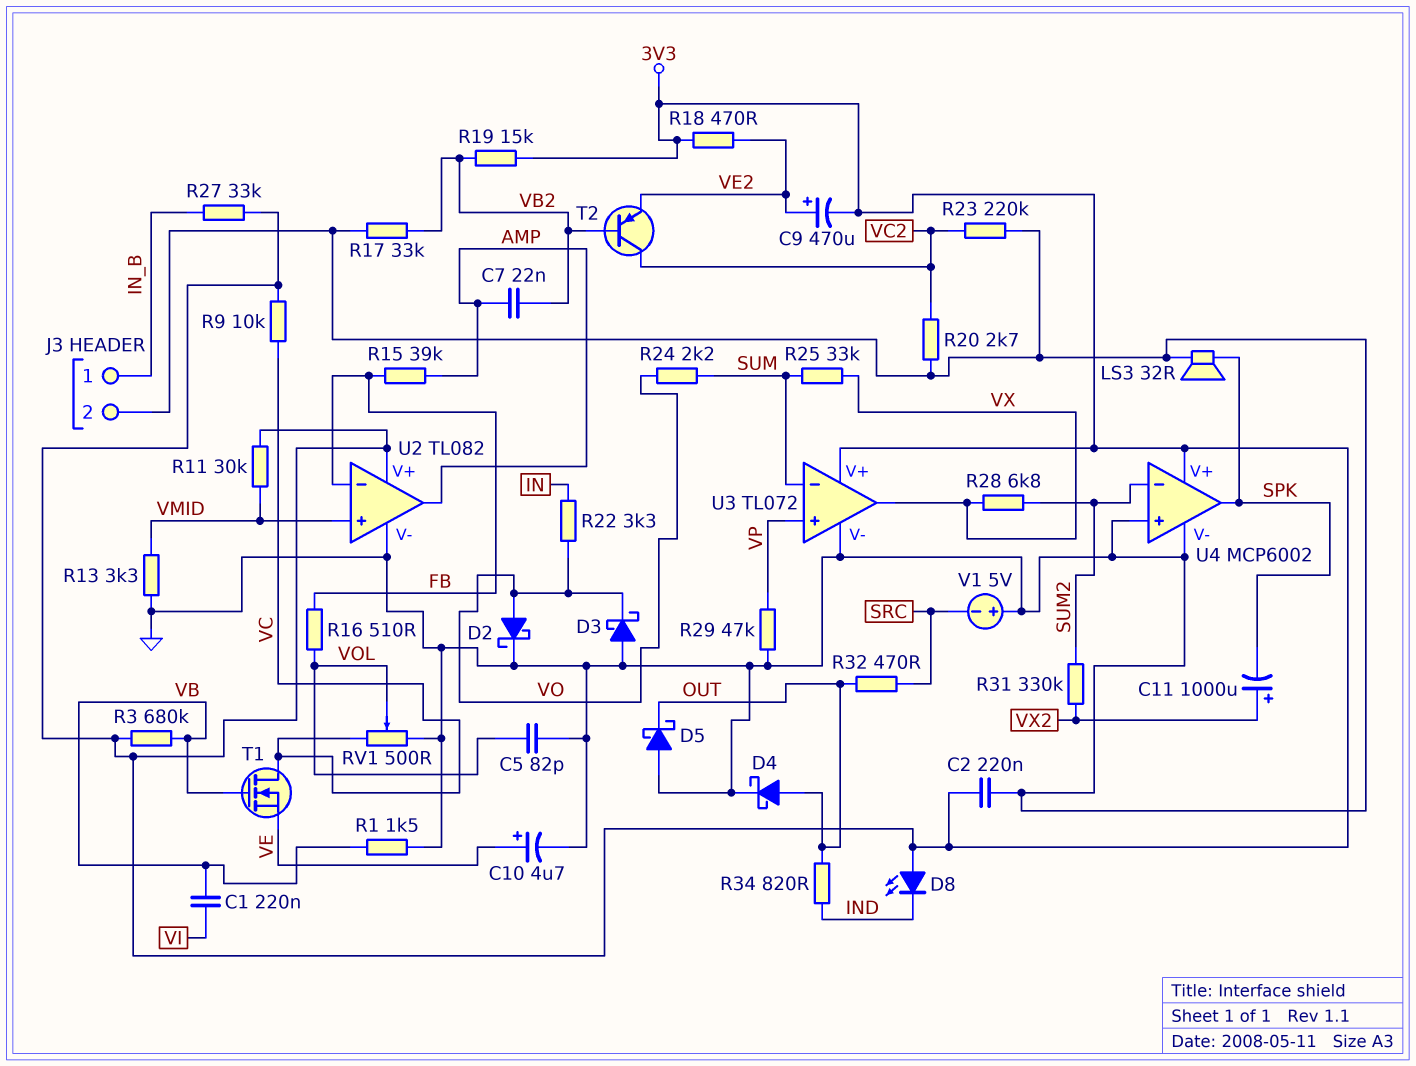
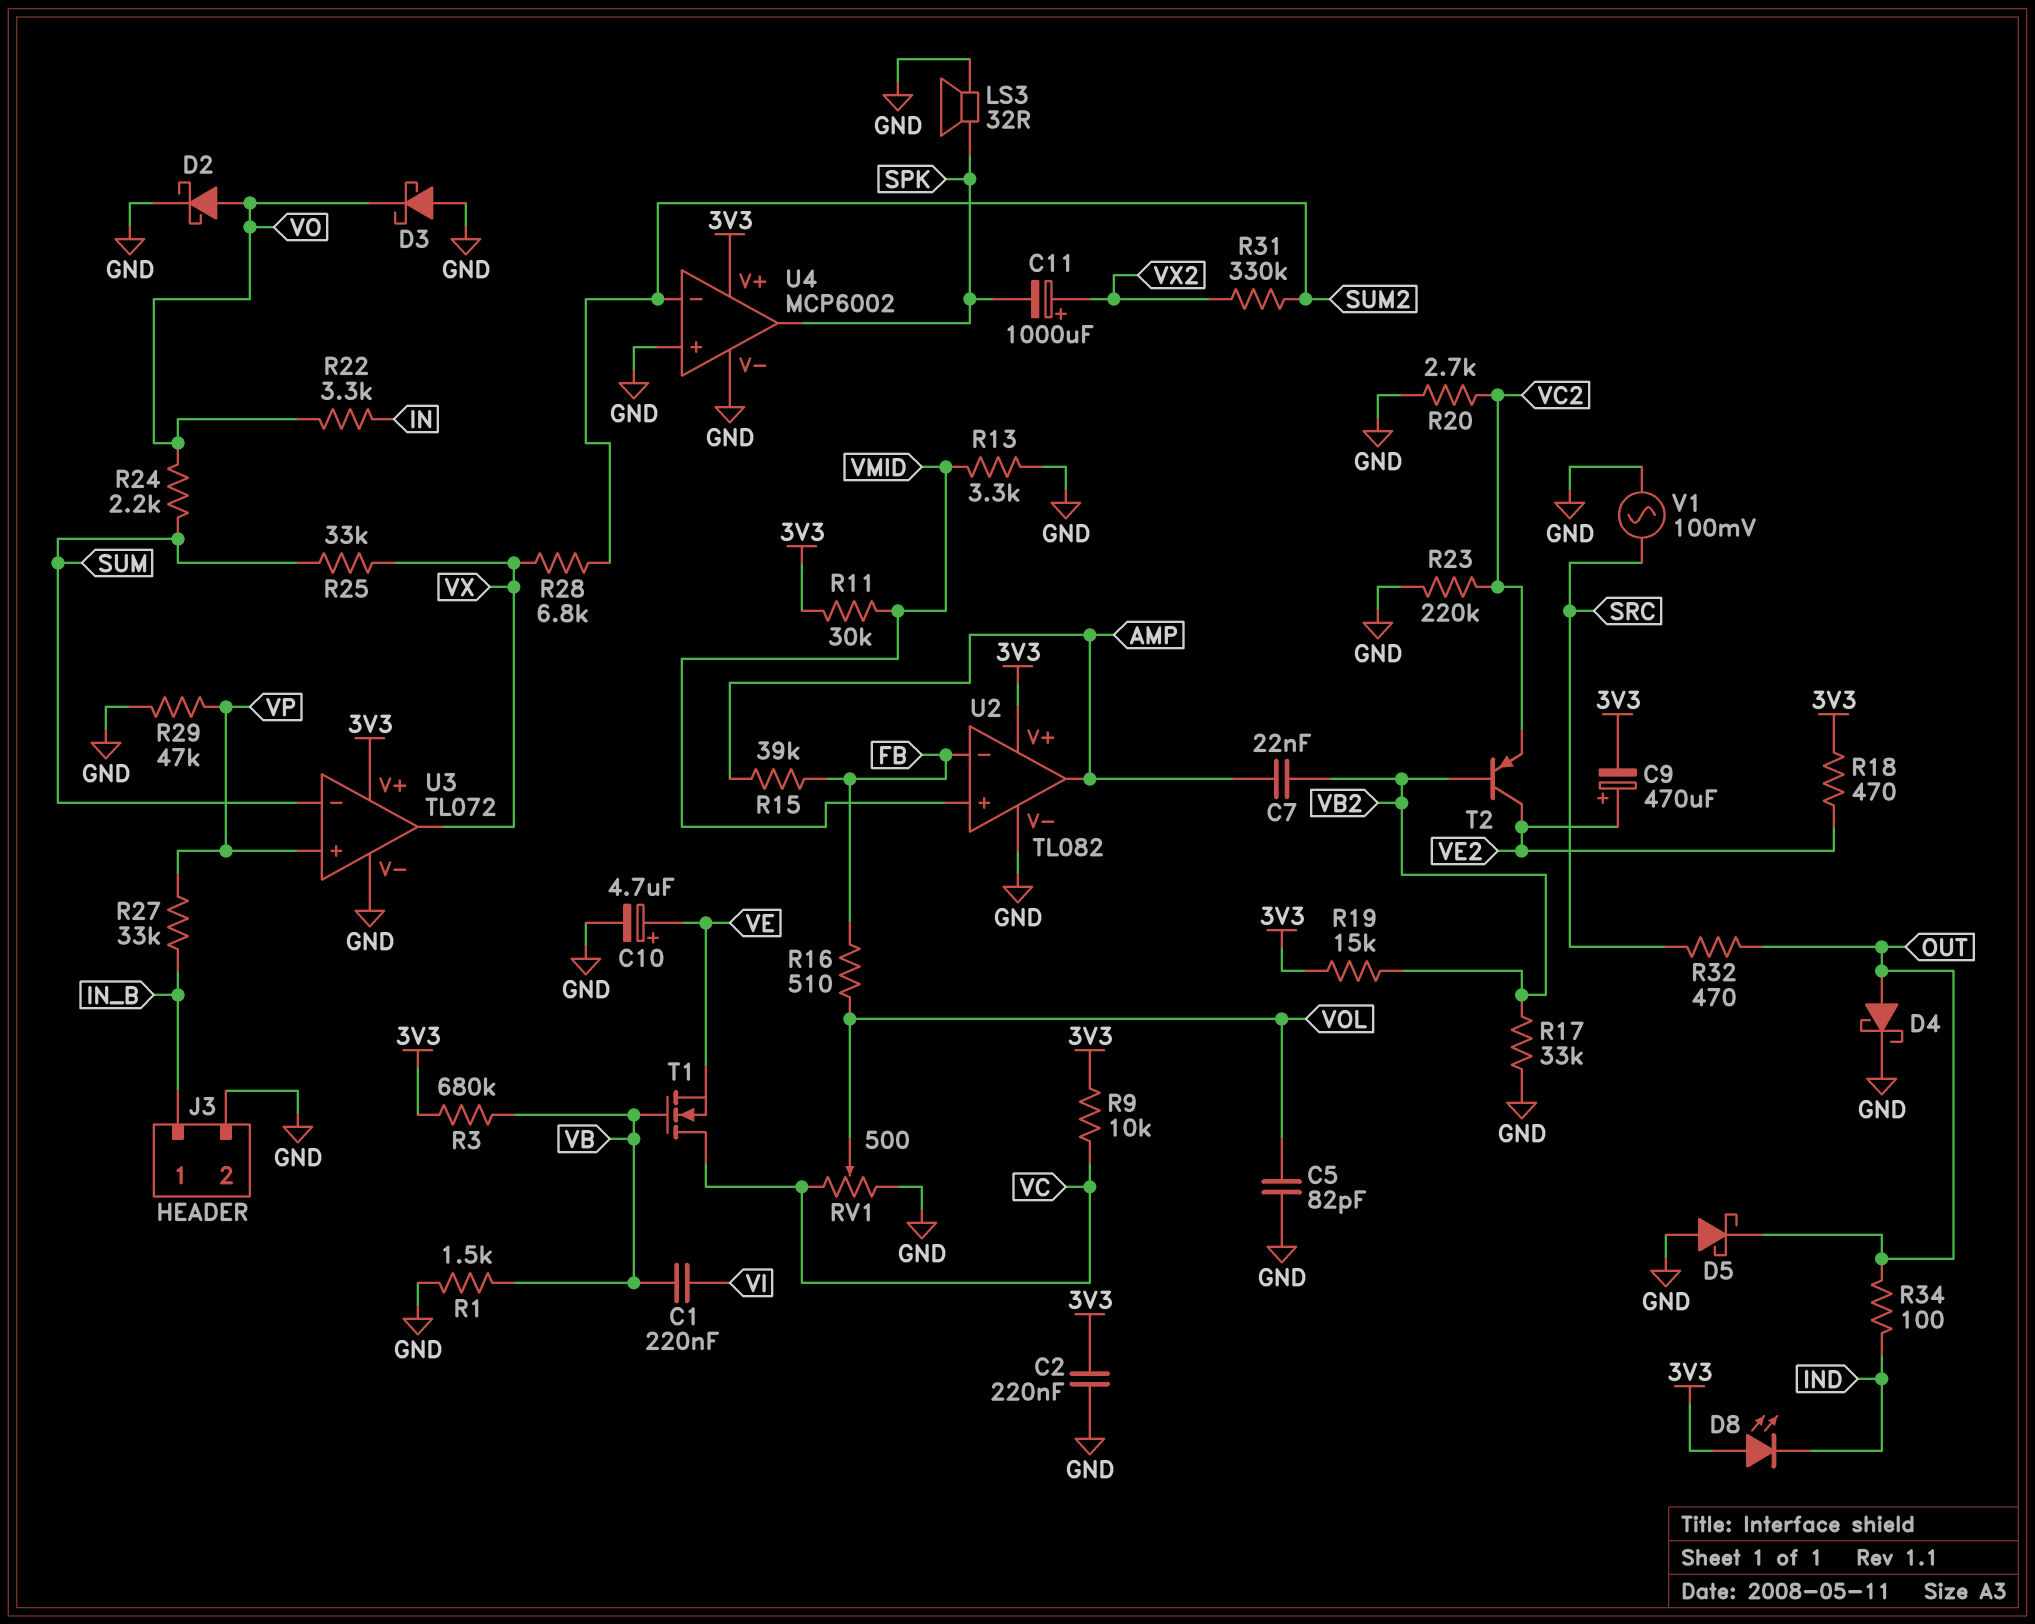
R27: 33k (3V3, IN_B) -> 33k (IN_B, VP)
R34: 820 (IND, OUT) -> 100 (IND, OUT)
T2: PNP (B VB2, C VC2, E VE2) -> PNP (B VB2, C VE2, E VC2)
V1: 5V (plus GND, minus SRC) -> AC 100mV (GND, SRC)

